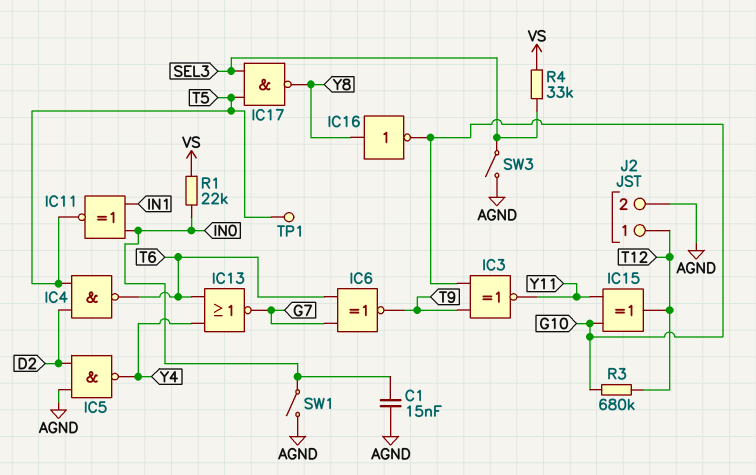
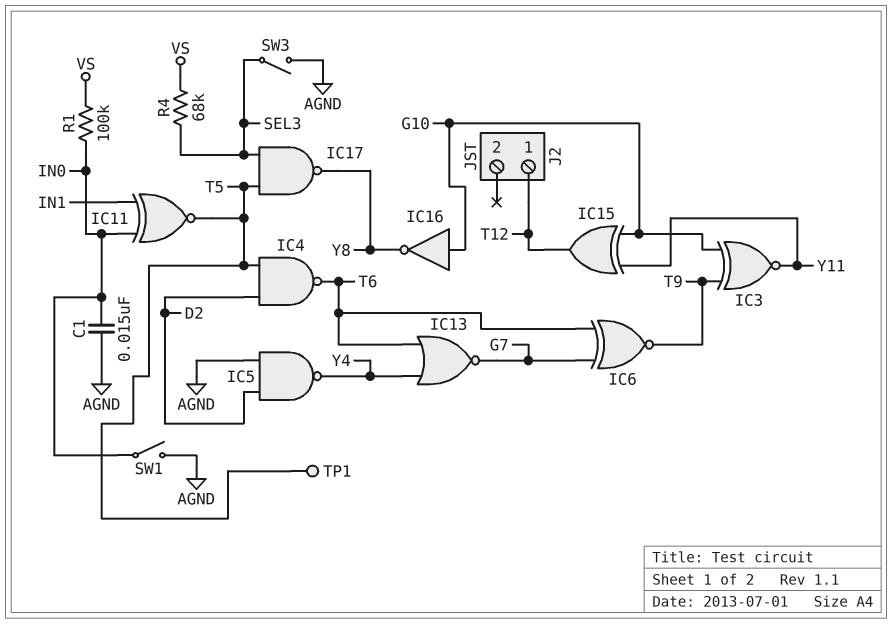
IC16: NOT (in Y8, out G10) -> NOT (in G10, out Y8)
J2 pin 2: AGND -> none
R1: 22k (IN0, VS) -> 100k (IN0, VS)
R3: 680k (G10, T12) -> none
R4: 33k (SEL3, VS) -> 68k (SEL3, VS)

